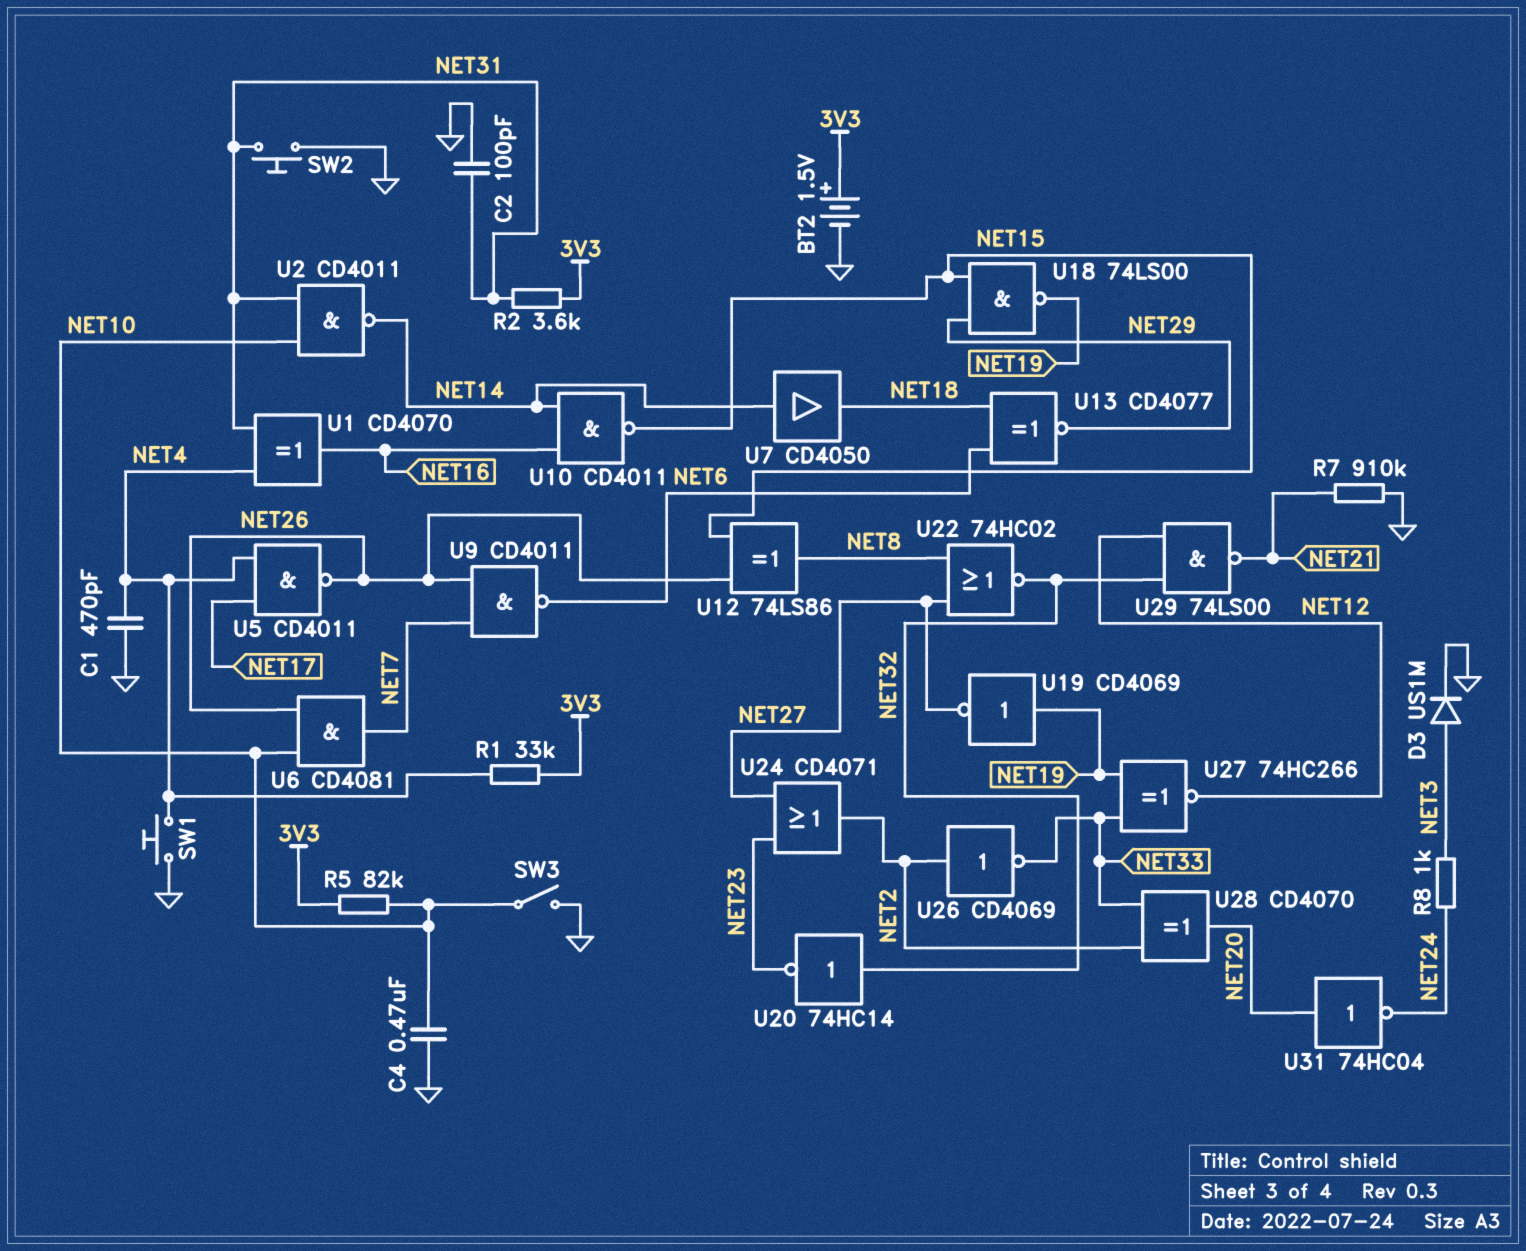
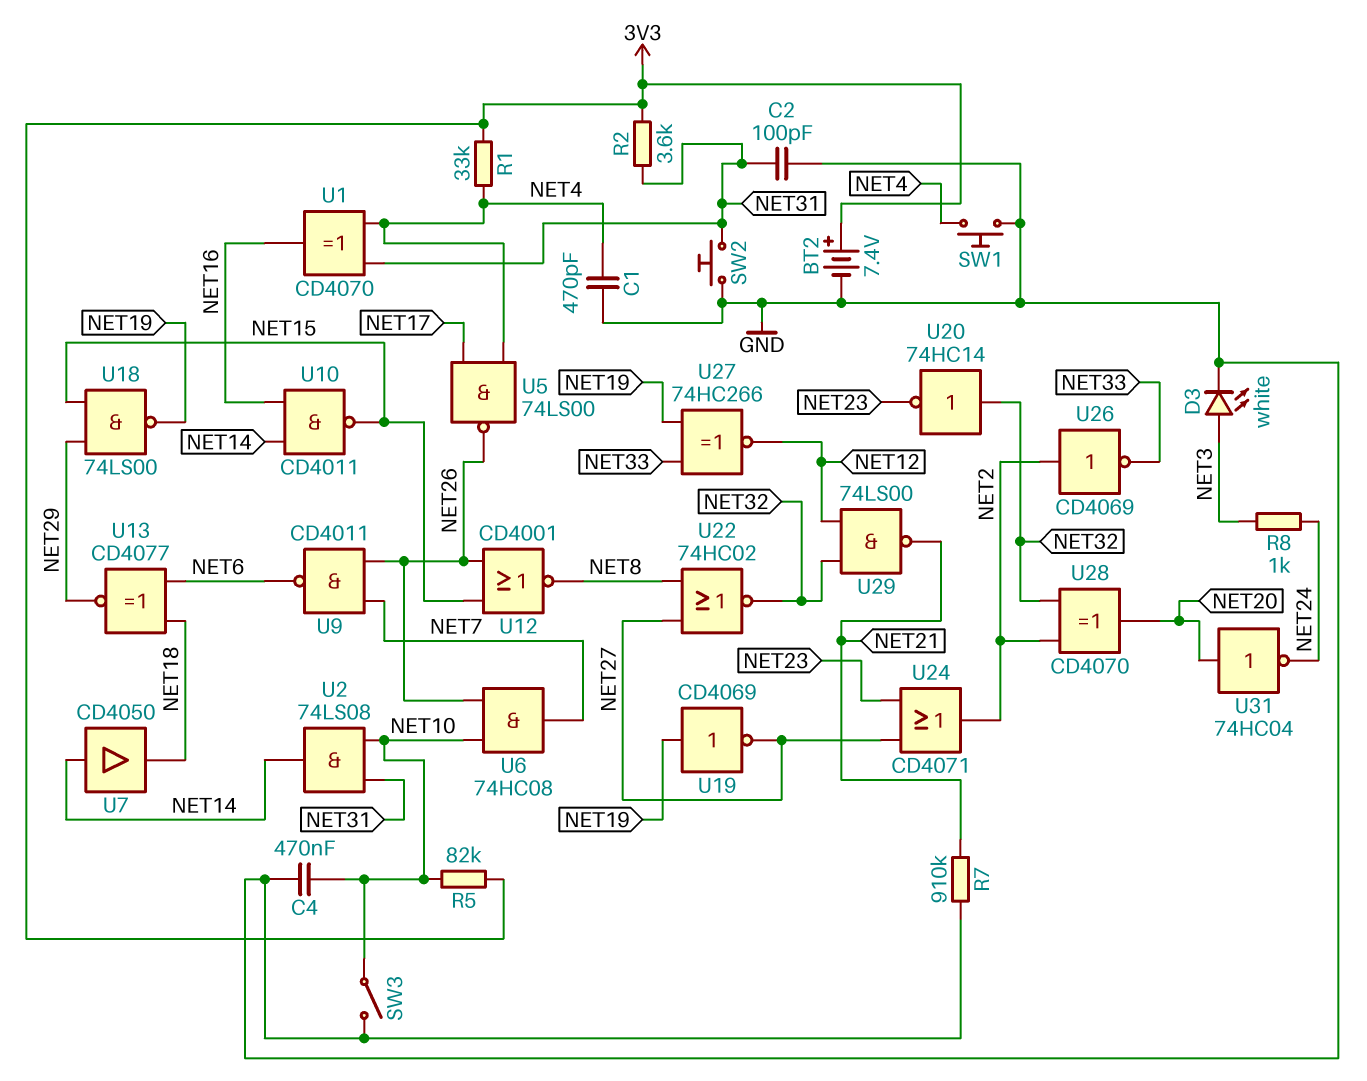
BT2: 1.5V (plus 3V3, minus GND) -> 7.4V (plus 3V3, minus GND)
D3: diode US1M (A NET3, K GND) -> LED white (A NET3, K GND)
U2: NAND CD4011 (in NET10, in NET31, out NET14) -> AND 74LS08 (in NET10, in NET31, out NET14)
U5: NAND CD4011 (in NET4, in NET17, out NET26) -> NAND 74LS00 (in NET4, in NET17, out NET26)
U6: AND CD4081 (in NET10, in NET26, out NET7) -> AND 74HC08 (in NET10, in NET26, out NET7)
U12: XOR 74LS86 (in NET15, in NET26, out NET8) -> NOR CD4001 (in NET15, in NET26, out NET8)
U28: XOR CD4070 (in NET2, in NET33, out NET20) -> XOR CD4070 (in NET2, in NET32, out NET20)

